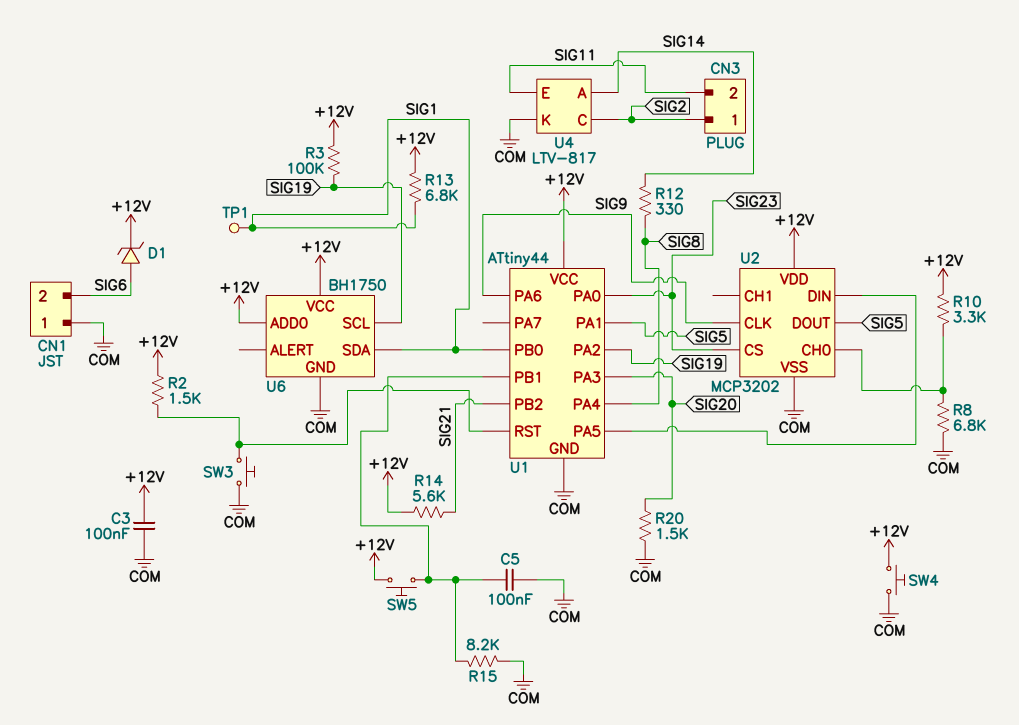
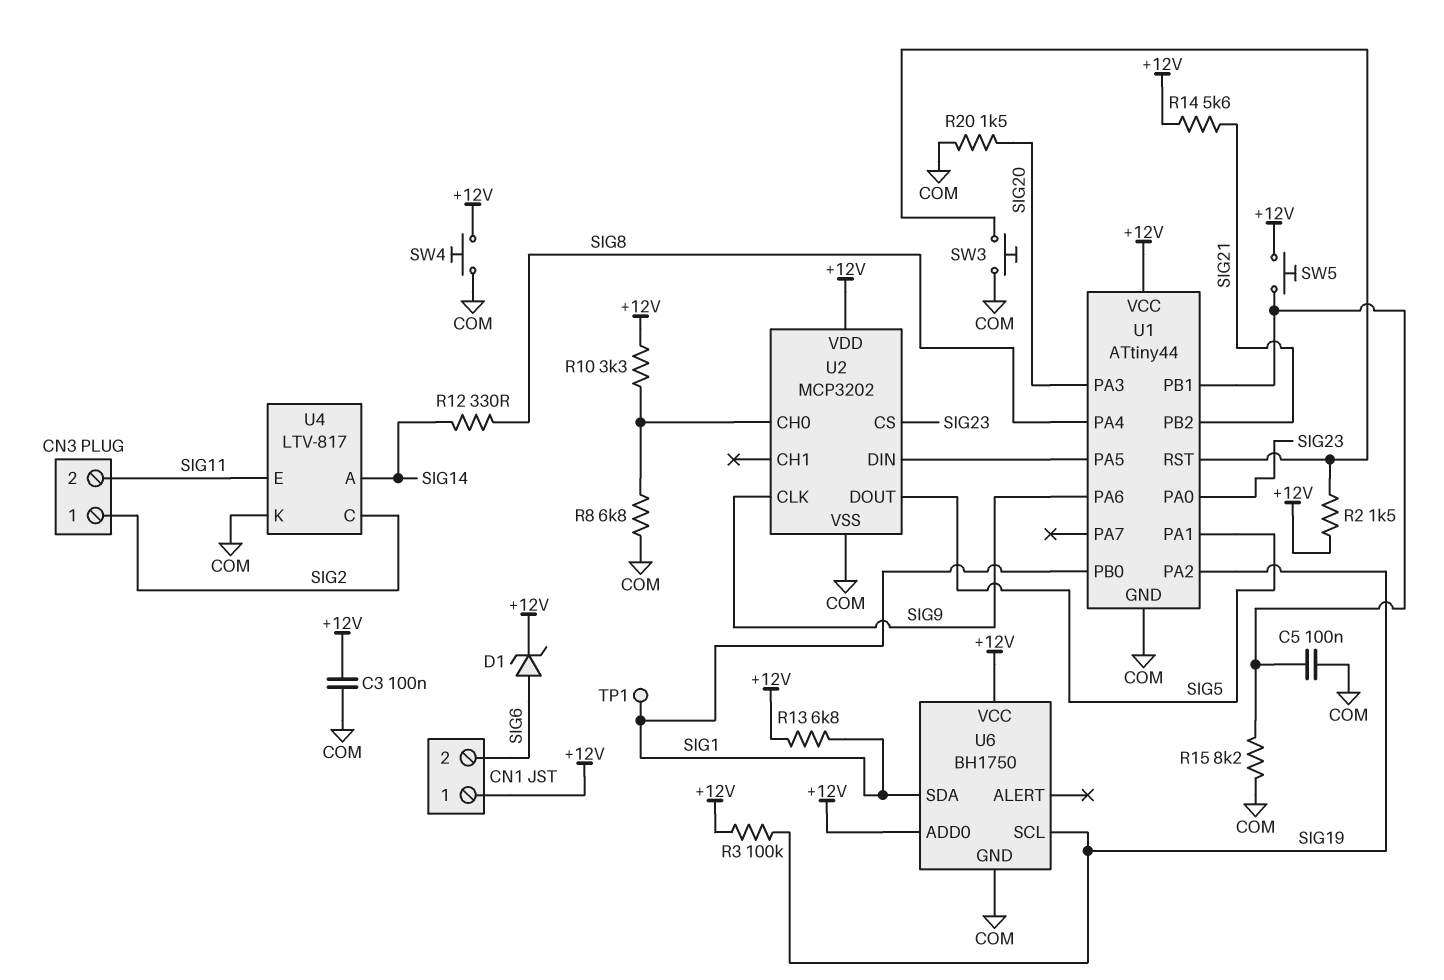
CN1 pin 1: COM -> +12V

